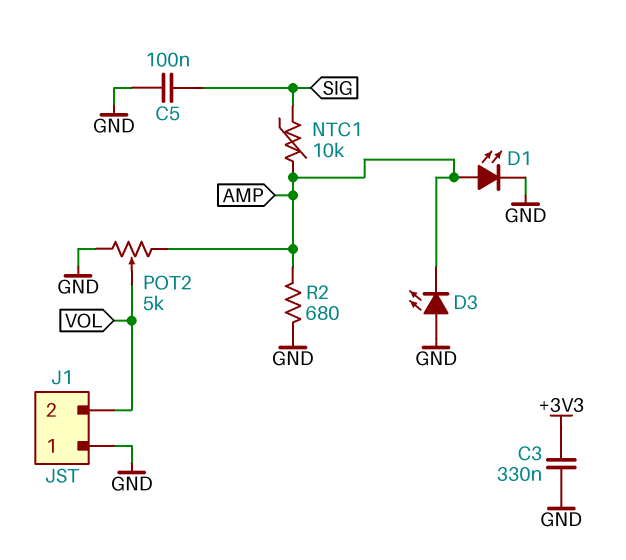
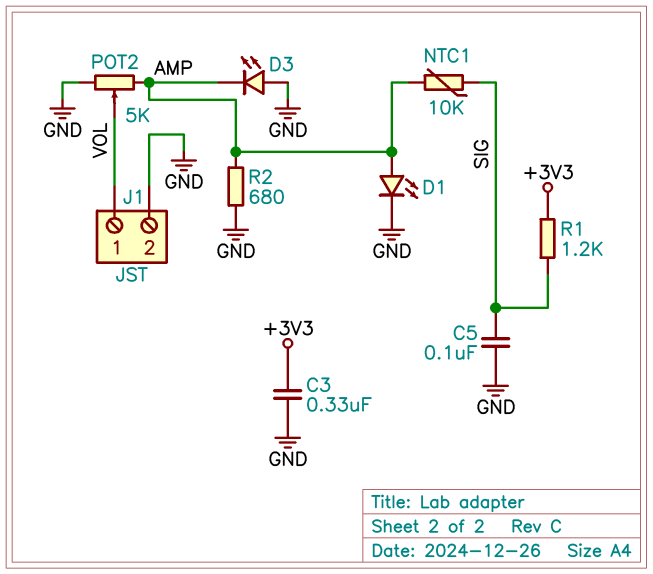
J1 pin 1: GND -> VOL
J1 pin 2: VOL -> GND
R1: none -> 1.2k (+3V3, SIG)

